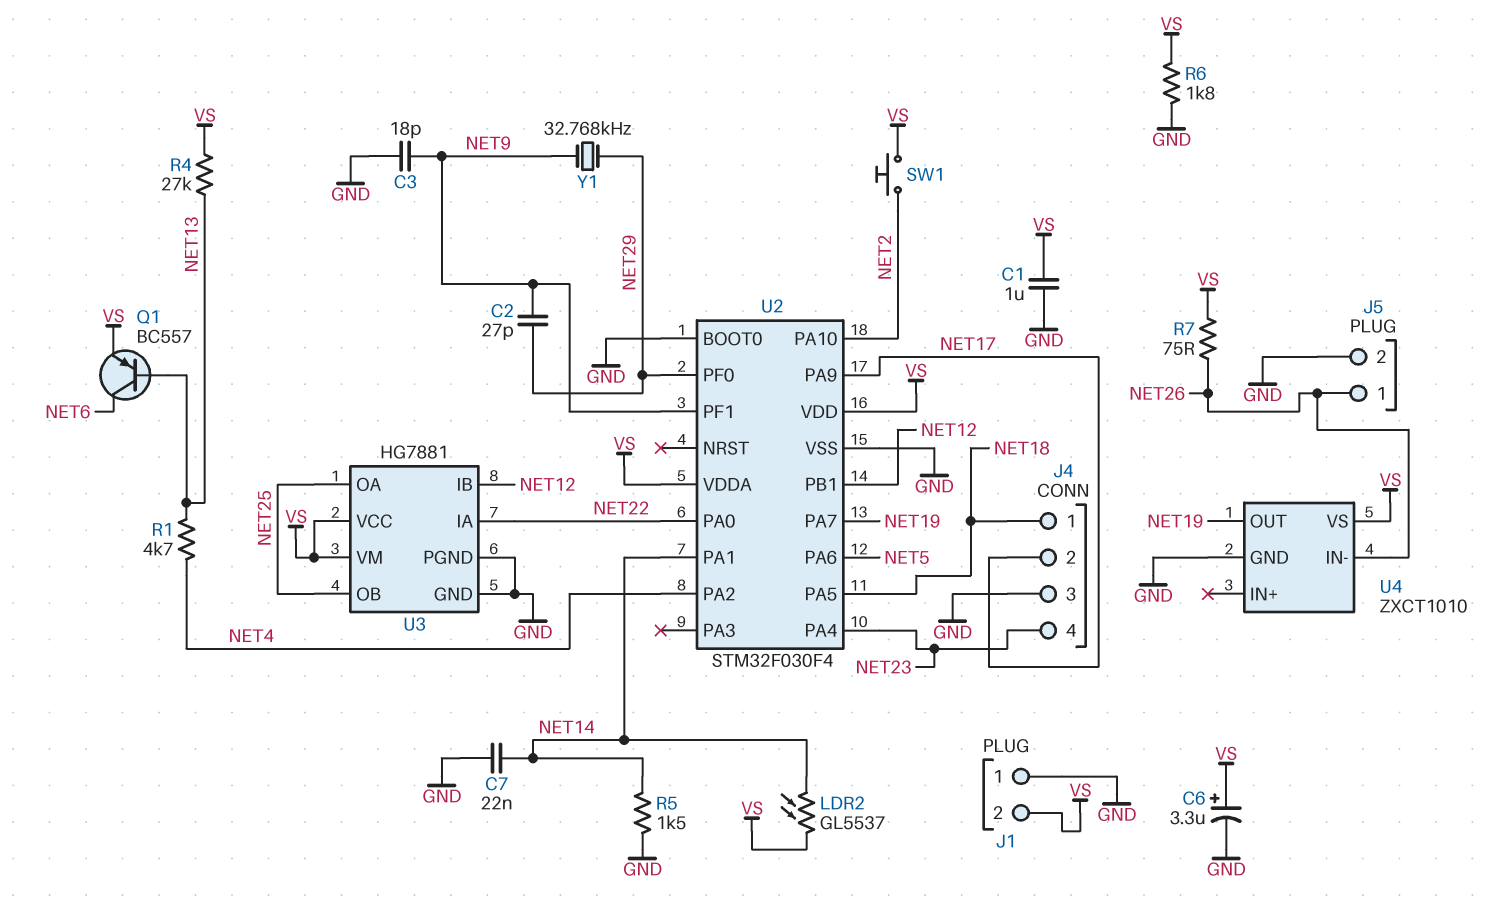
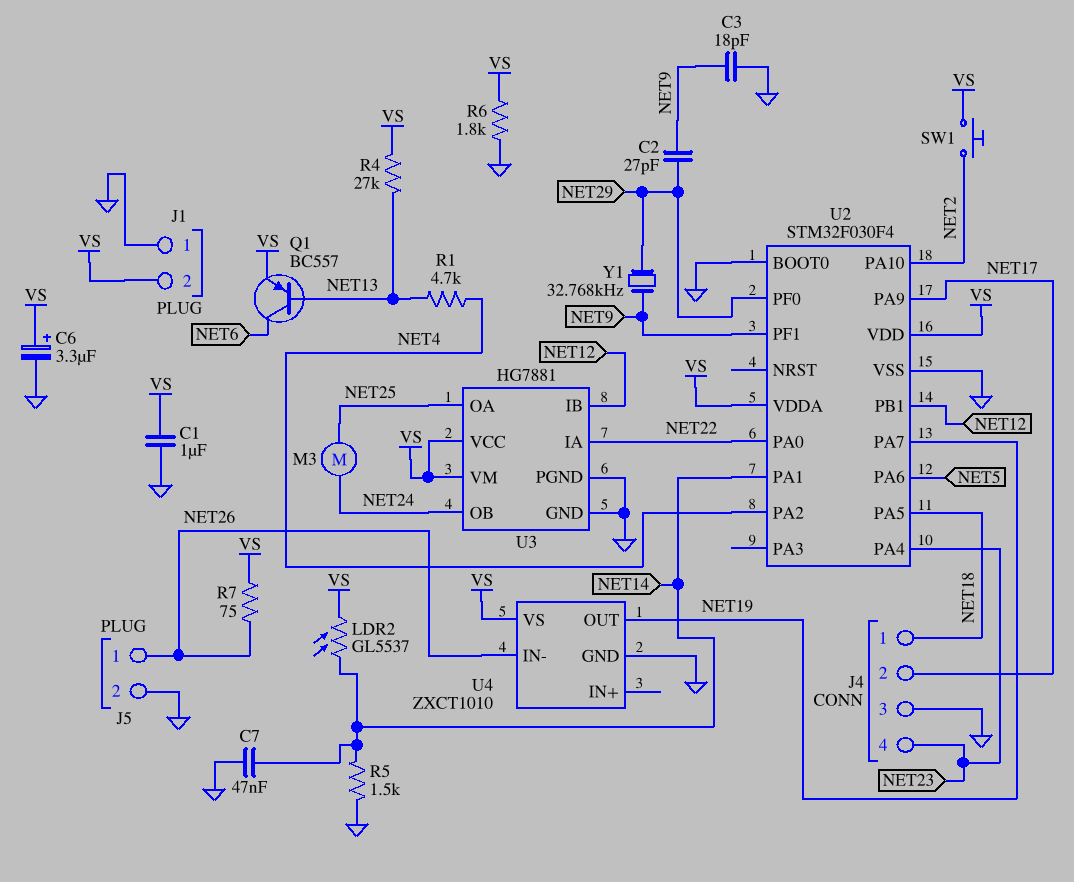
C7: 22nF (GND, NET14) -> 47nF (GND, NET14)
M3: none -> motor (NET24, NET25)
U3 pin OB: NET25 -> NET24

